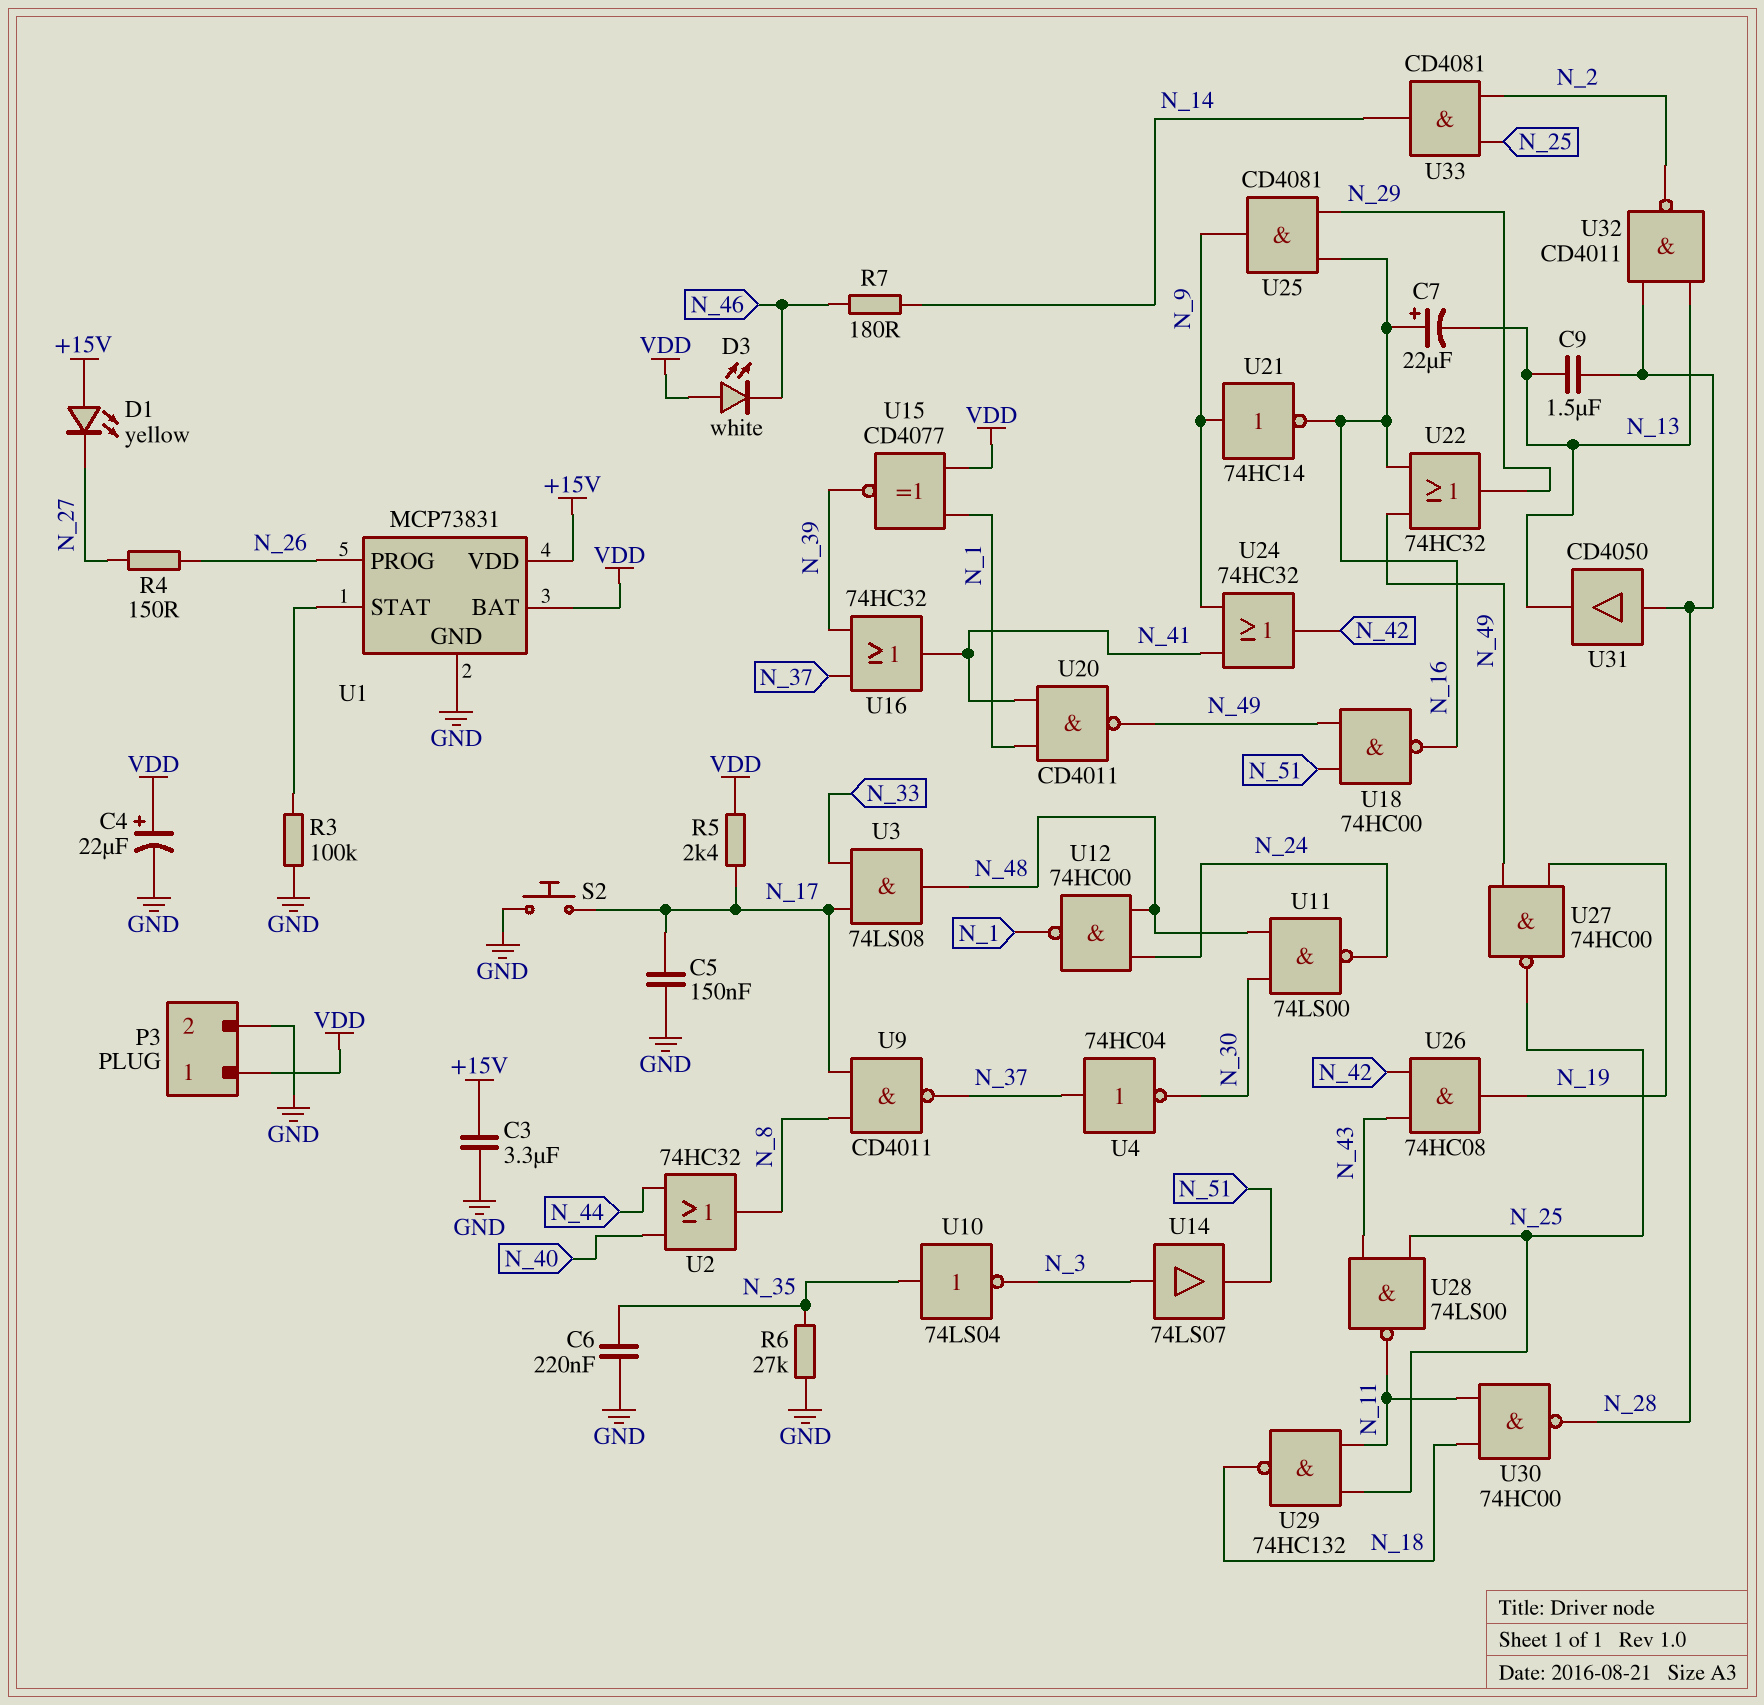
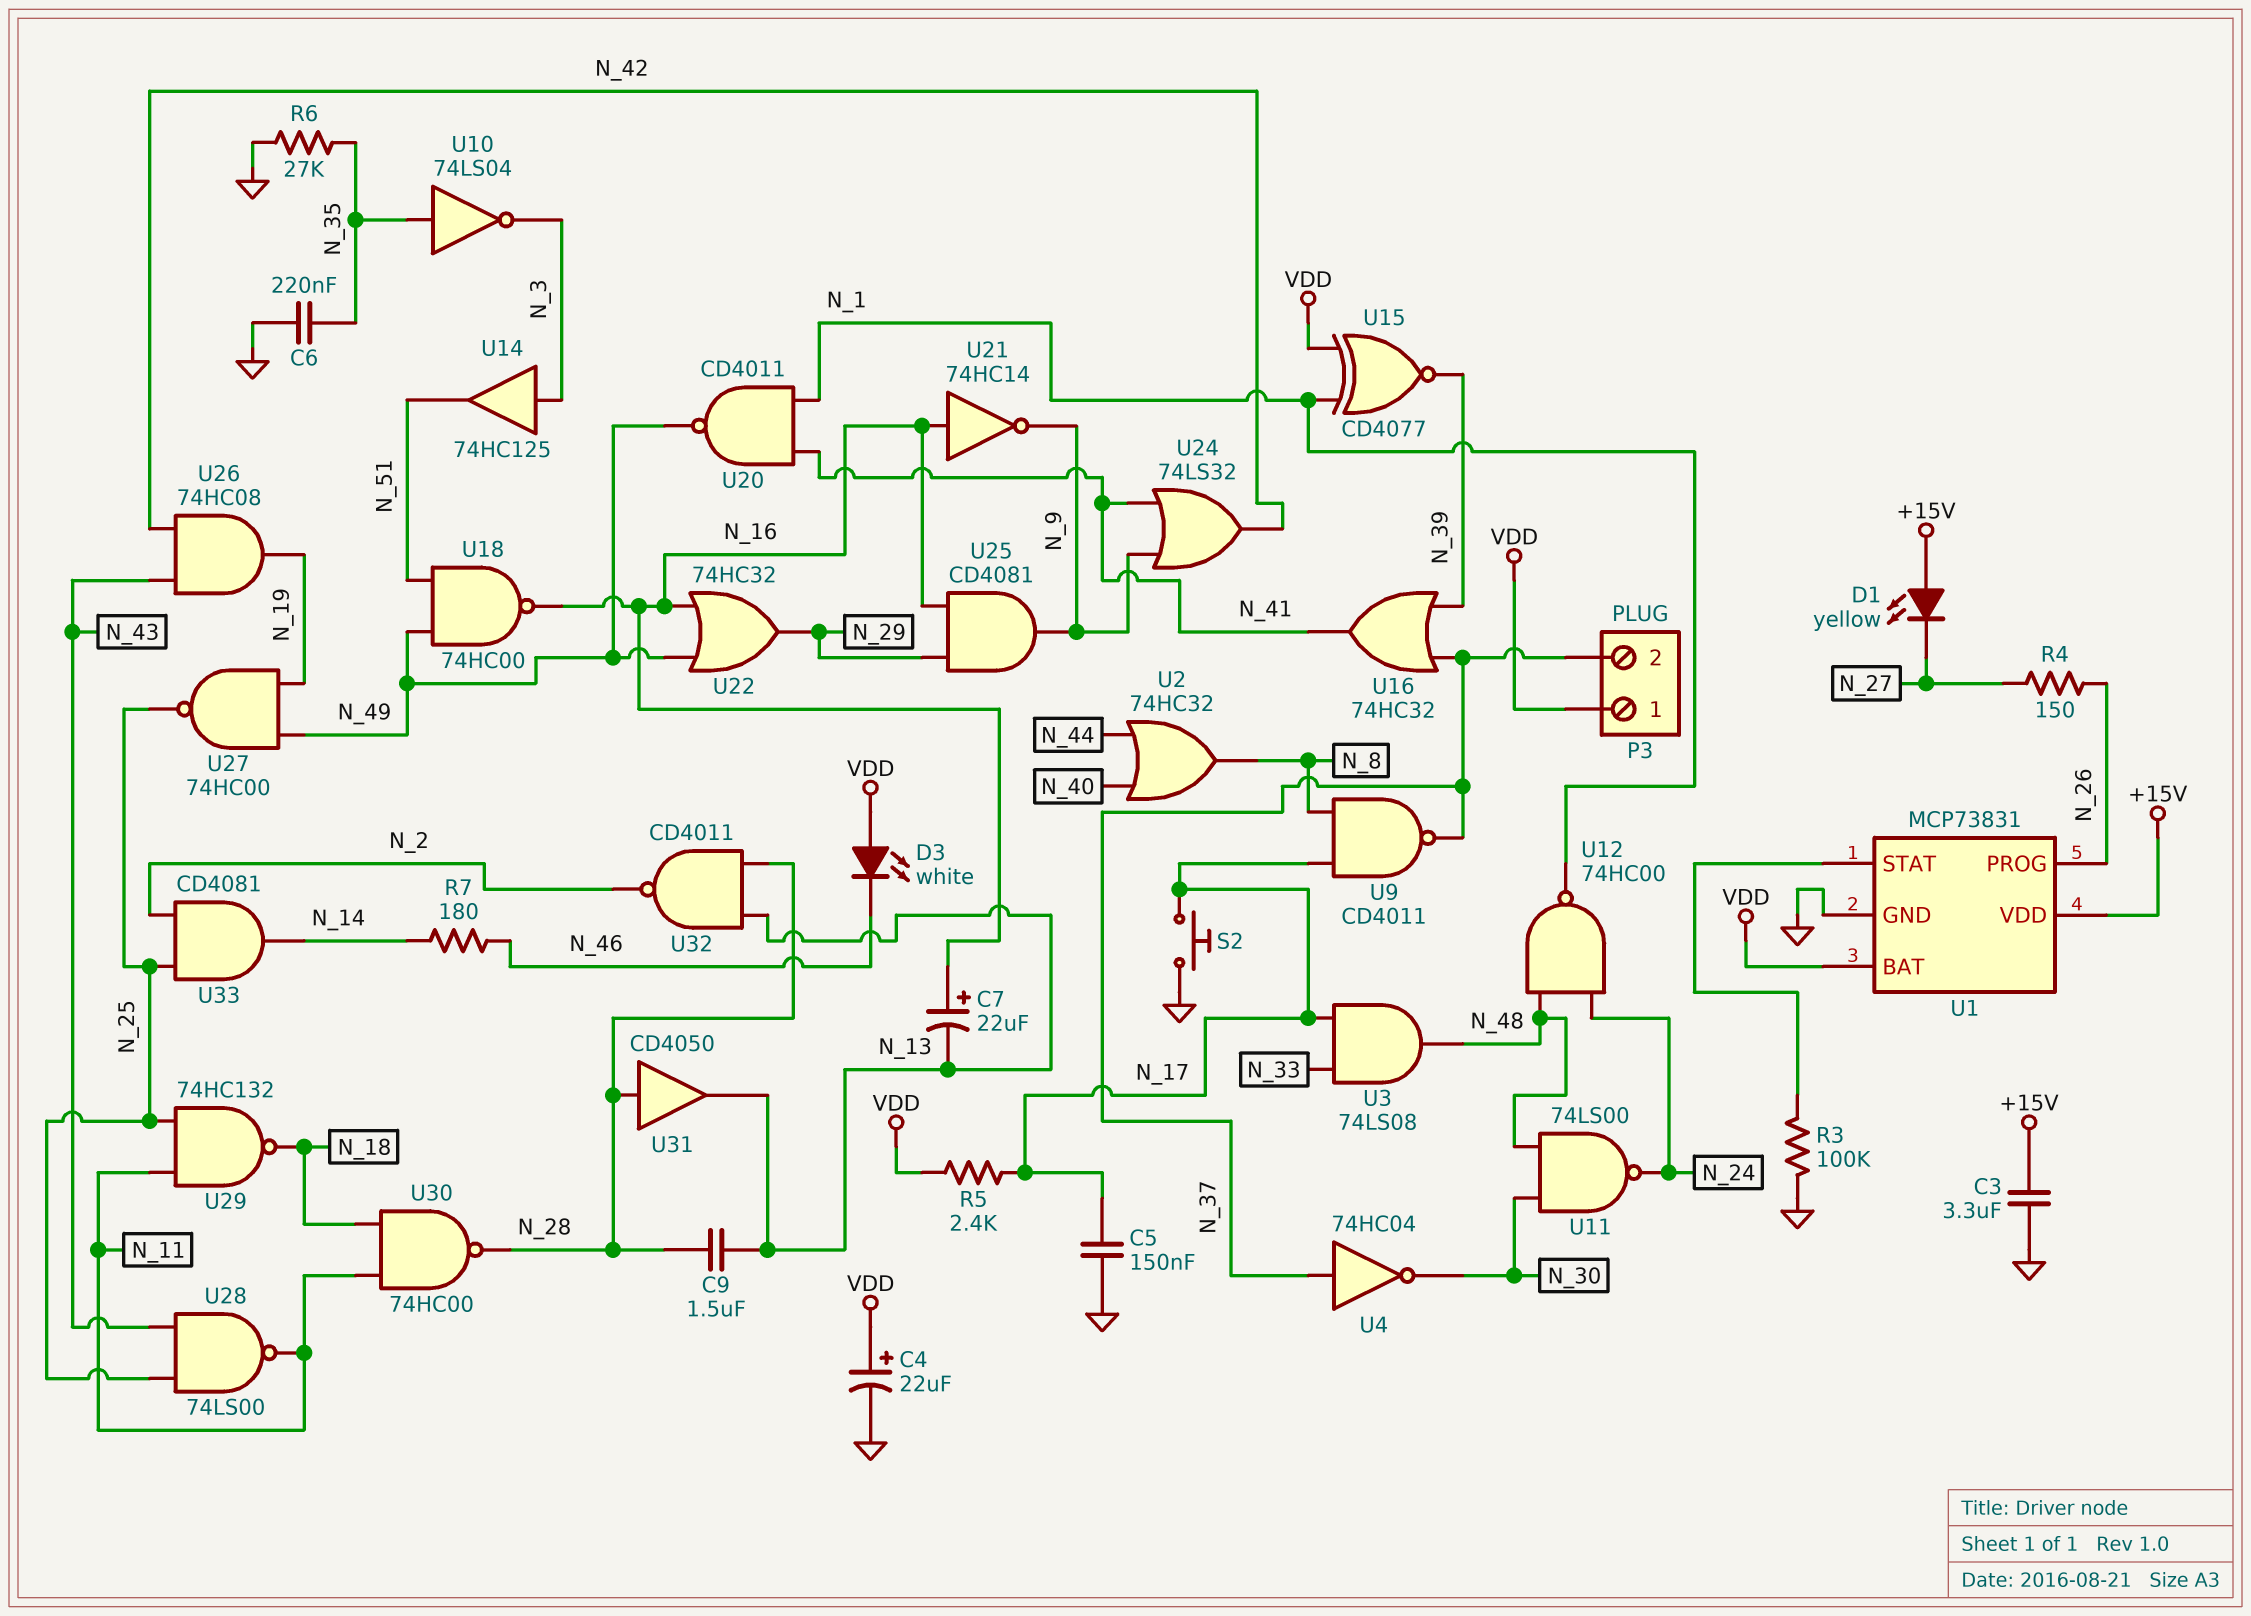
P3 pin 2: GND -> N_37
U14: buffer 74LS07 (in N_3, out N_51) -> buffer 74HC125 (in N_3, out N_51)
U21: NOT 74HC14 (in N_9, out N_16) -> NOT 74HC14 (in N_16, out N_9)
U24: OR 74HC32 (in N_9, in N_41, out N_42) -> OR 74LS32 (in N_9, in N_41, out N_42)

